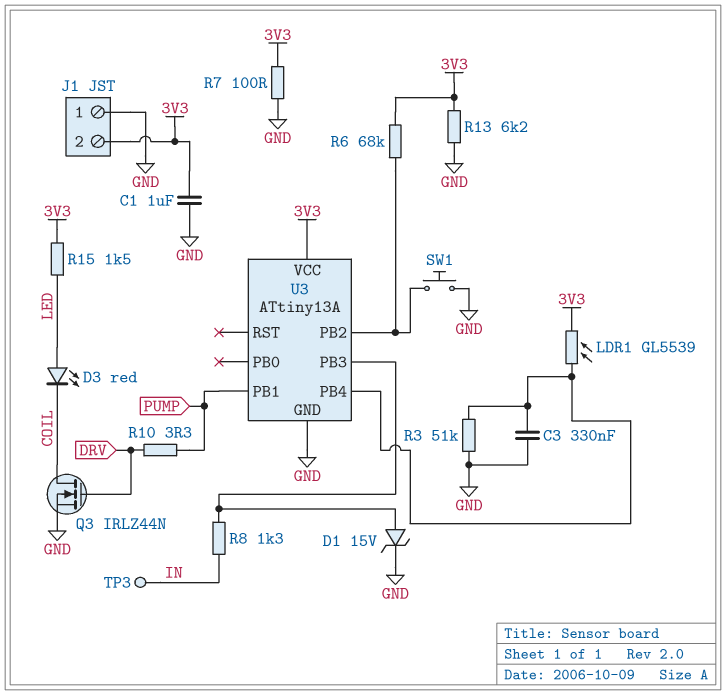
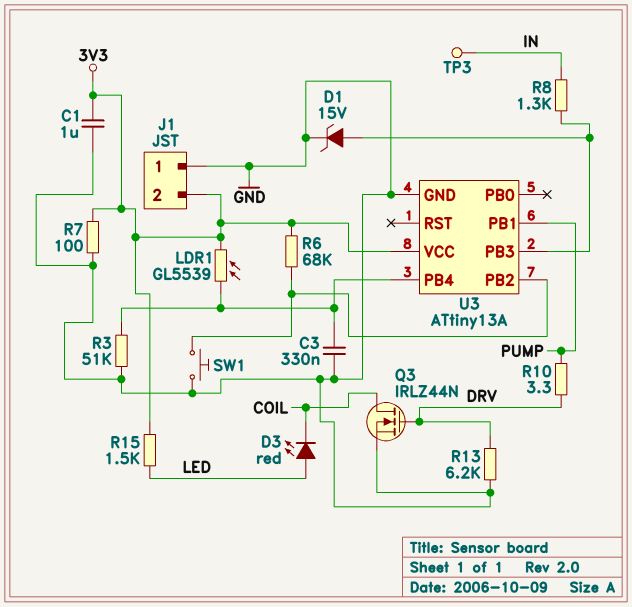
R13: 6.2k (3V3, GND) -> 6.2k (DRV, GND)

